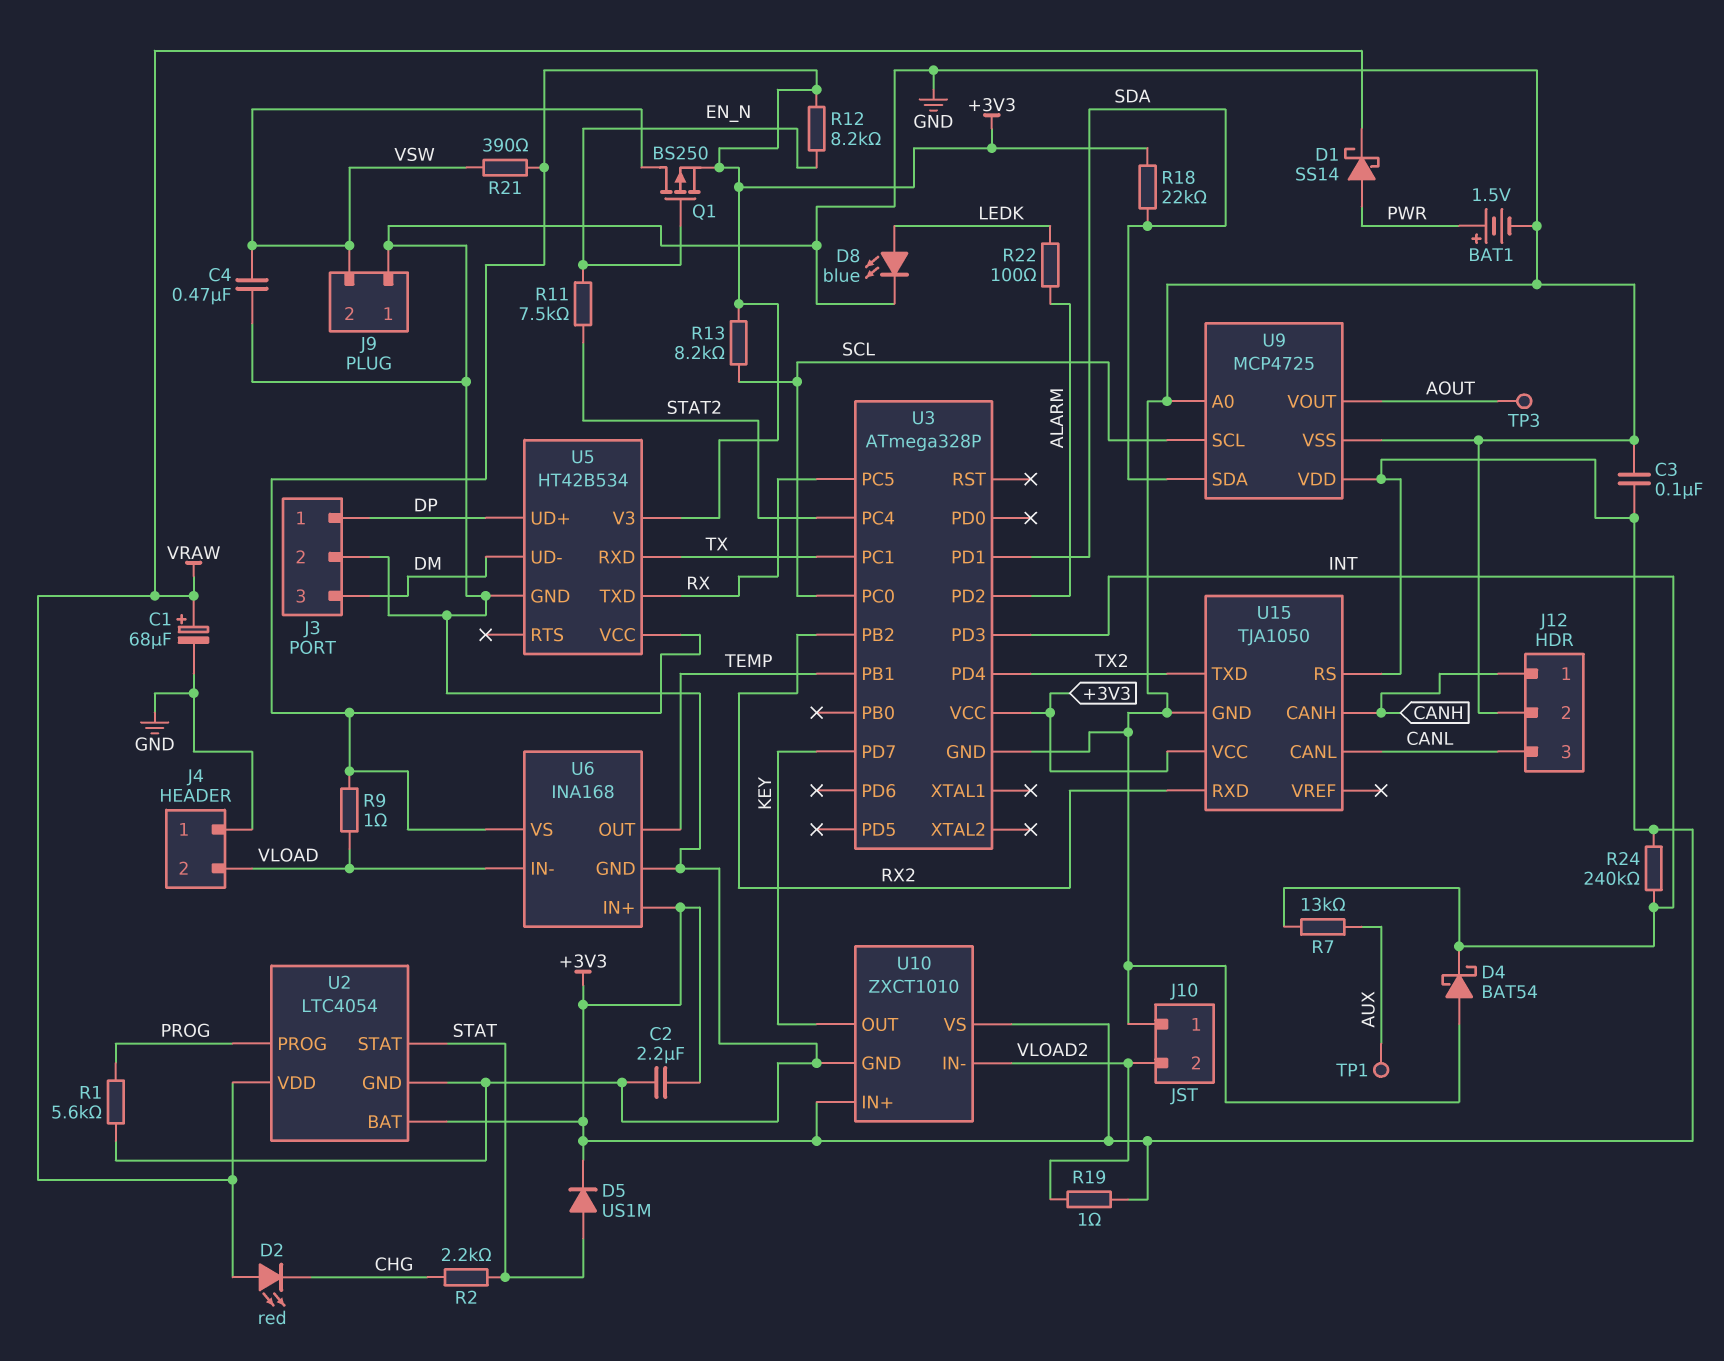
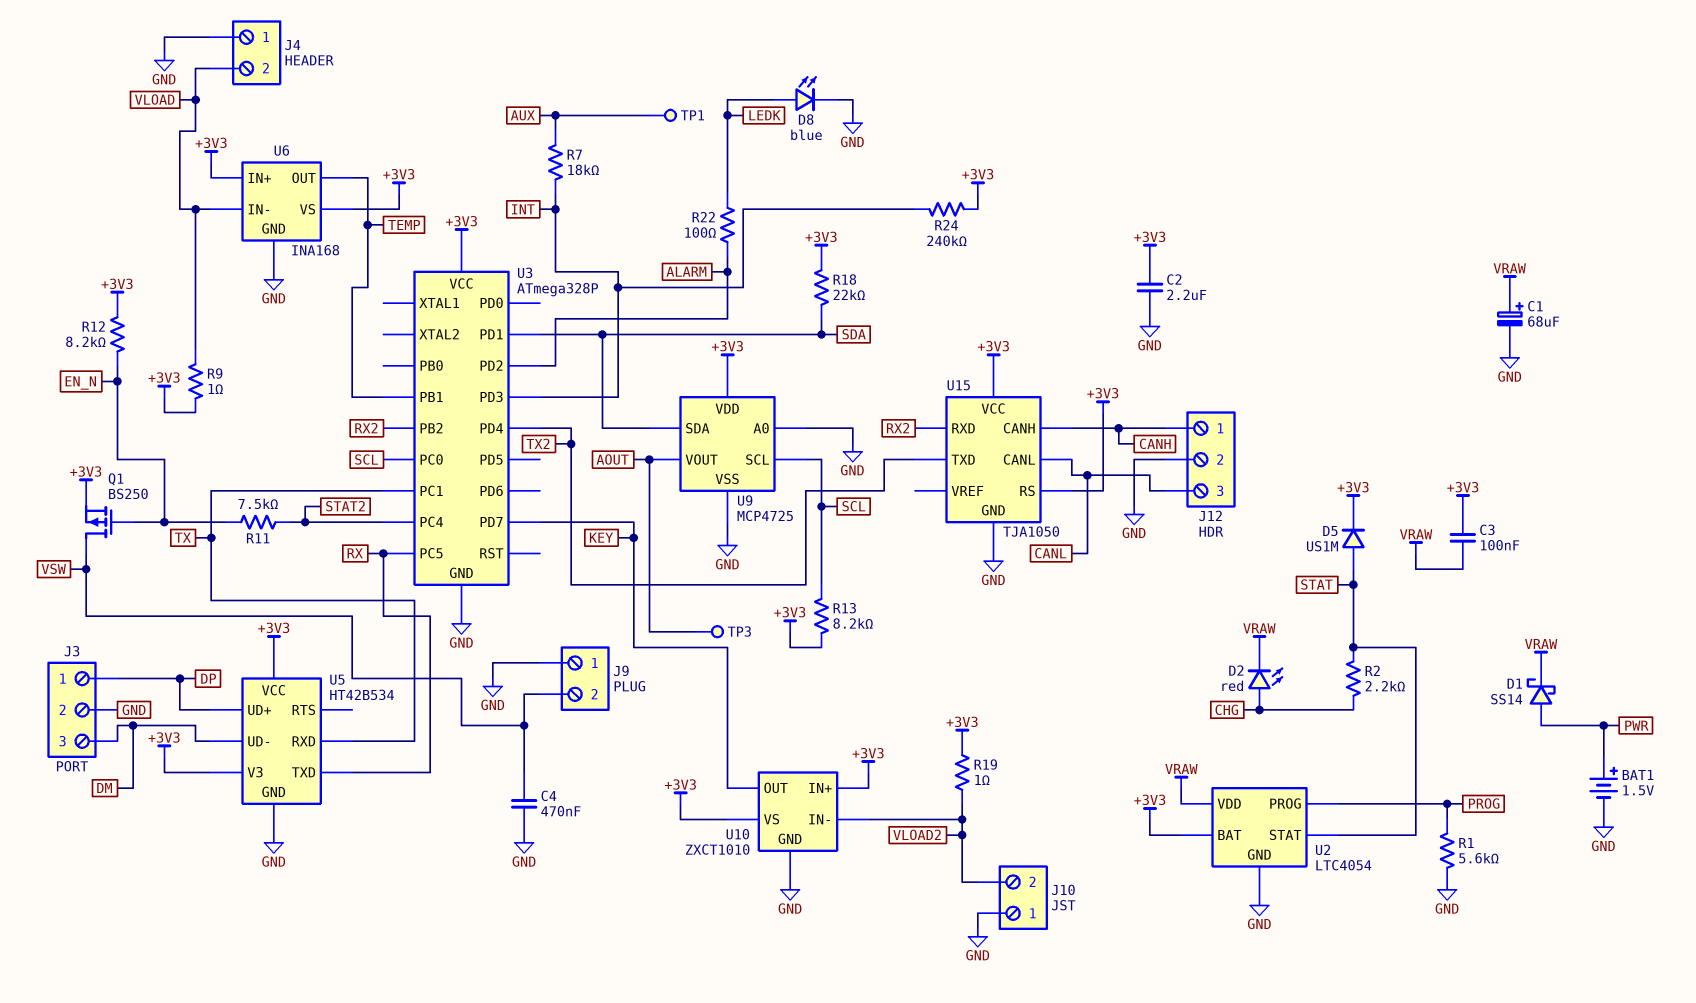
C3: 100nF (+3V3, GND) -> 100nF (+3V3, VRAW)
D2: LED red (A VRAW, K CHG) -> LED red (A CHG, K VRAW)
D4: schottky BAT54 (A GND, K INT) -> none
R7: 13k (AUX, INT) -> 18k (AUX, INT)
R21: 390 (+3V3, VSW) -> none

